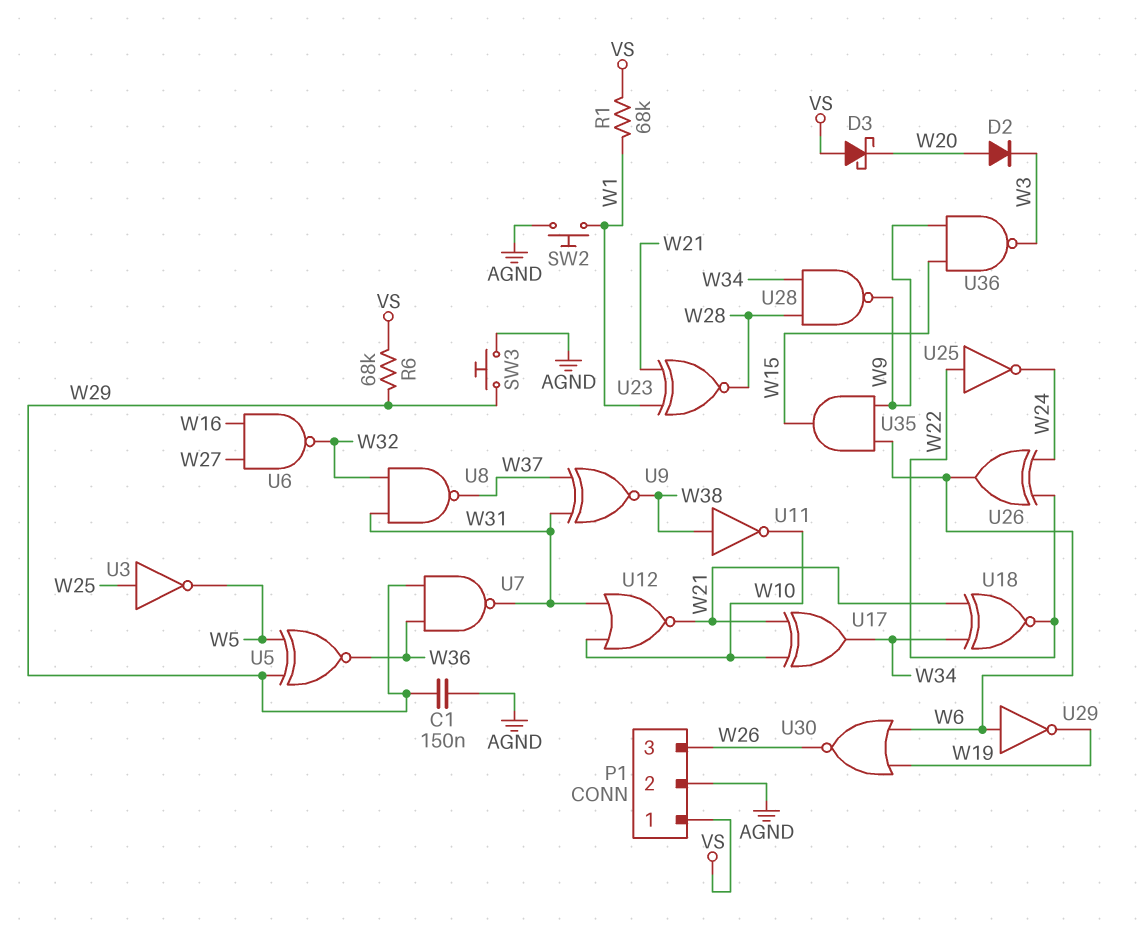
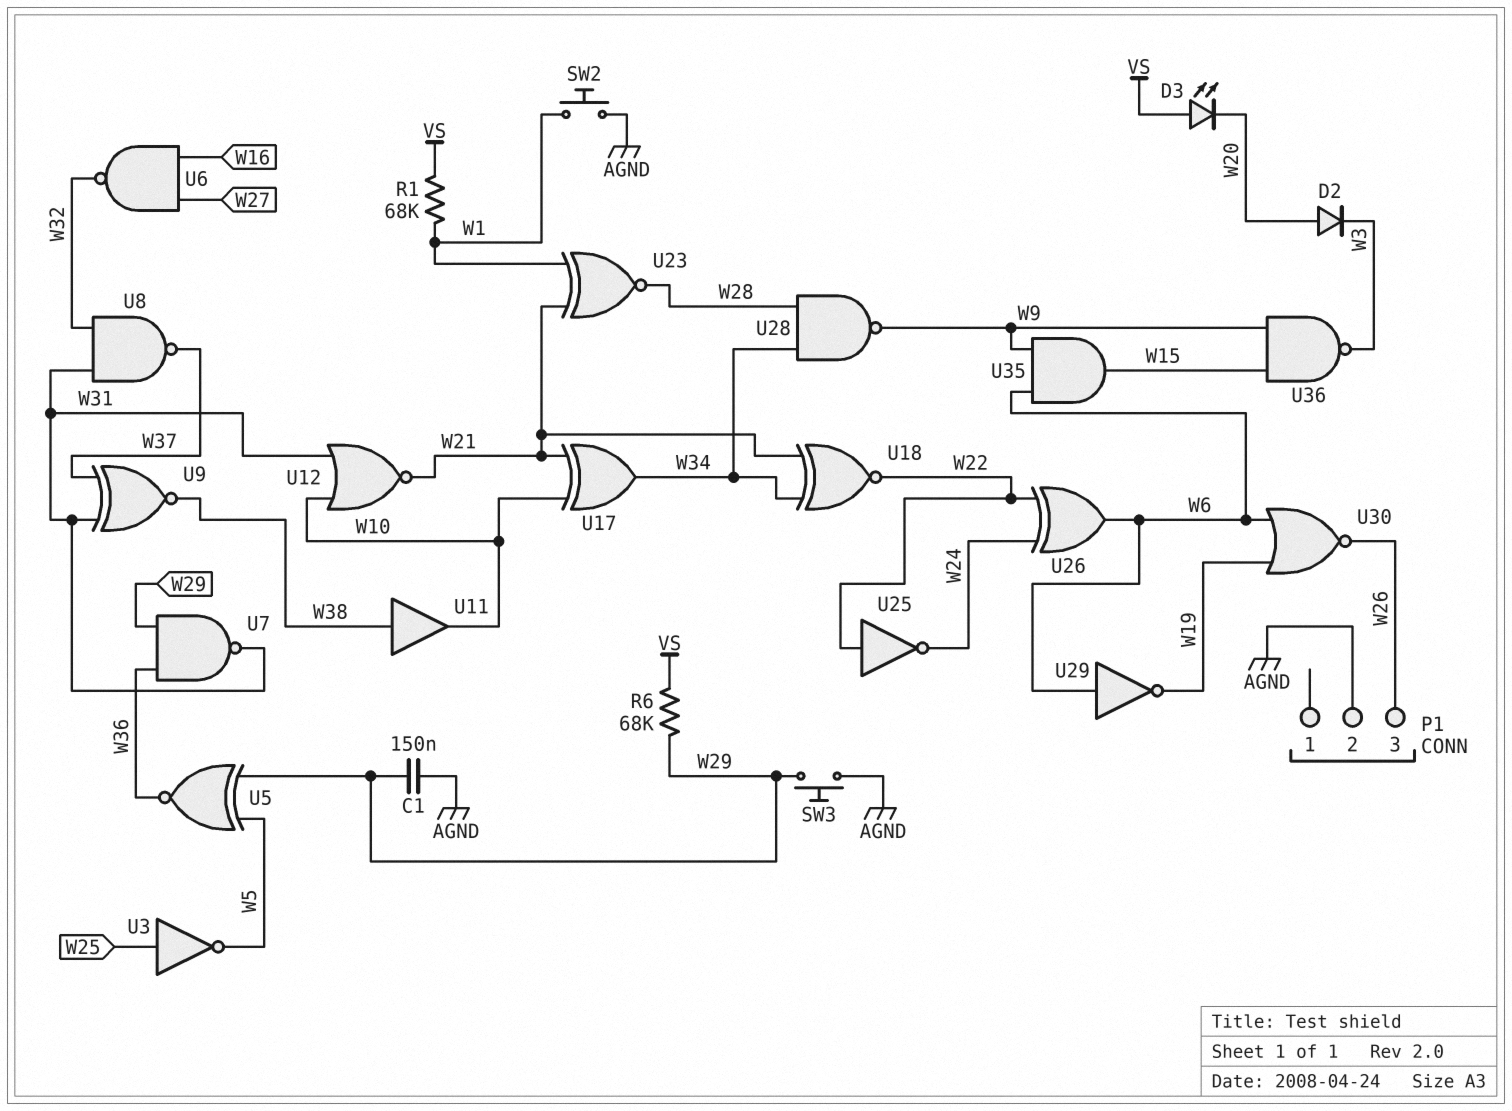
D3: schottky (A VS, K W20) -> LED (A VS, K W20)
P1 pin 1: VS -> none
U11: NOT (in W38, out W10) -> buffer (in W38, out W10)

